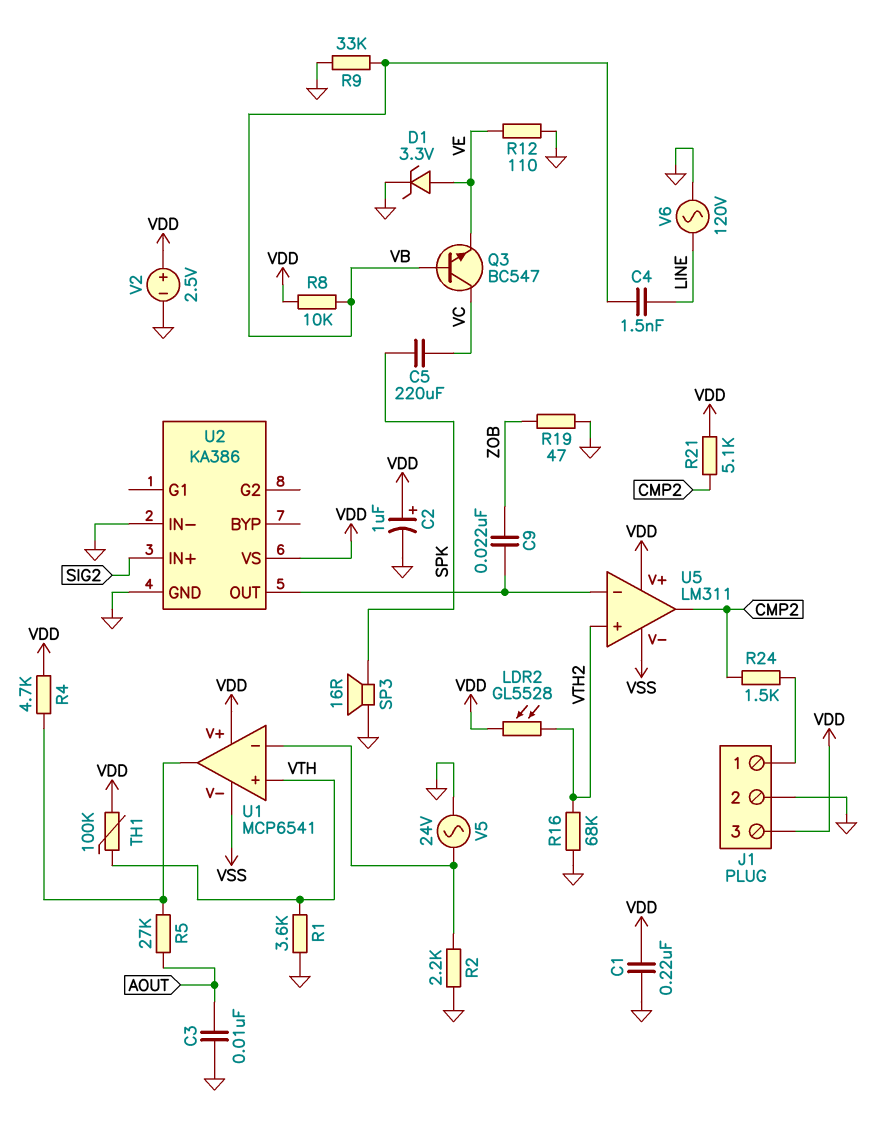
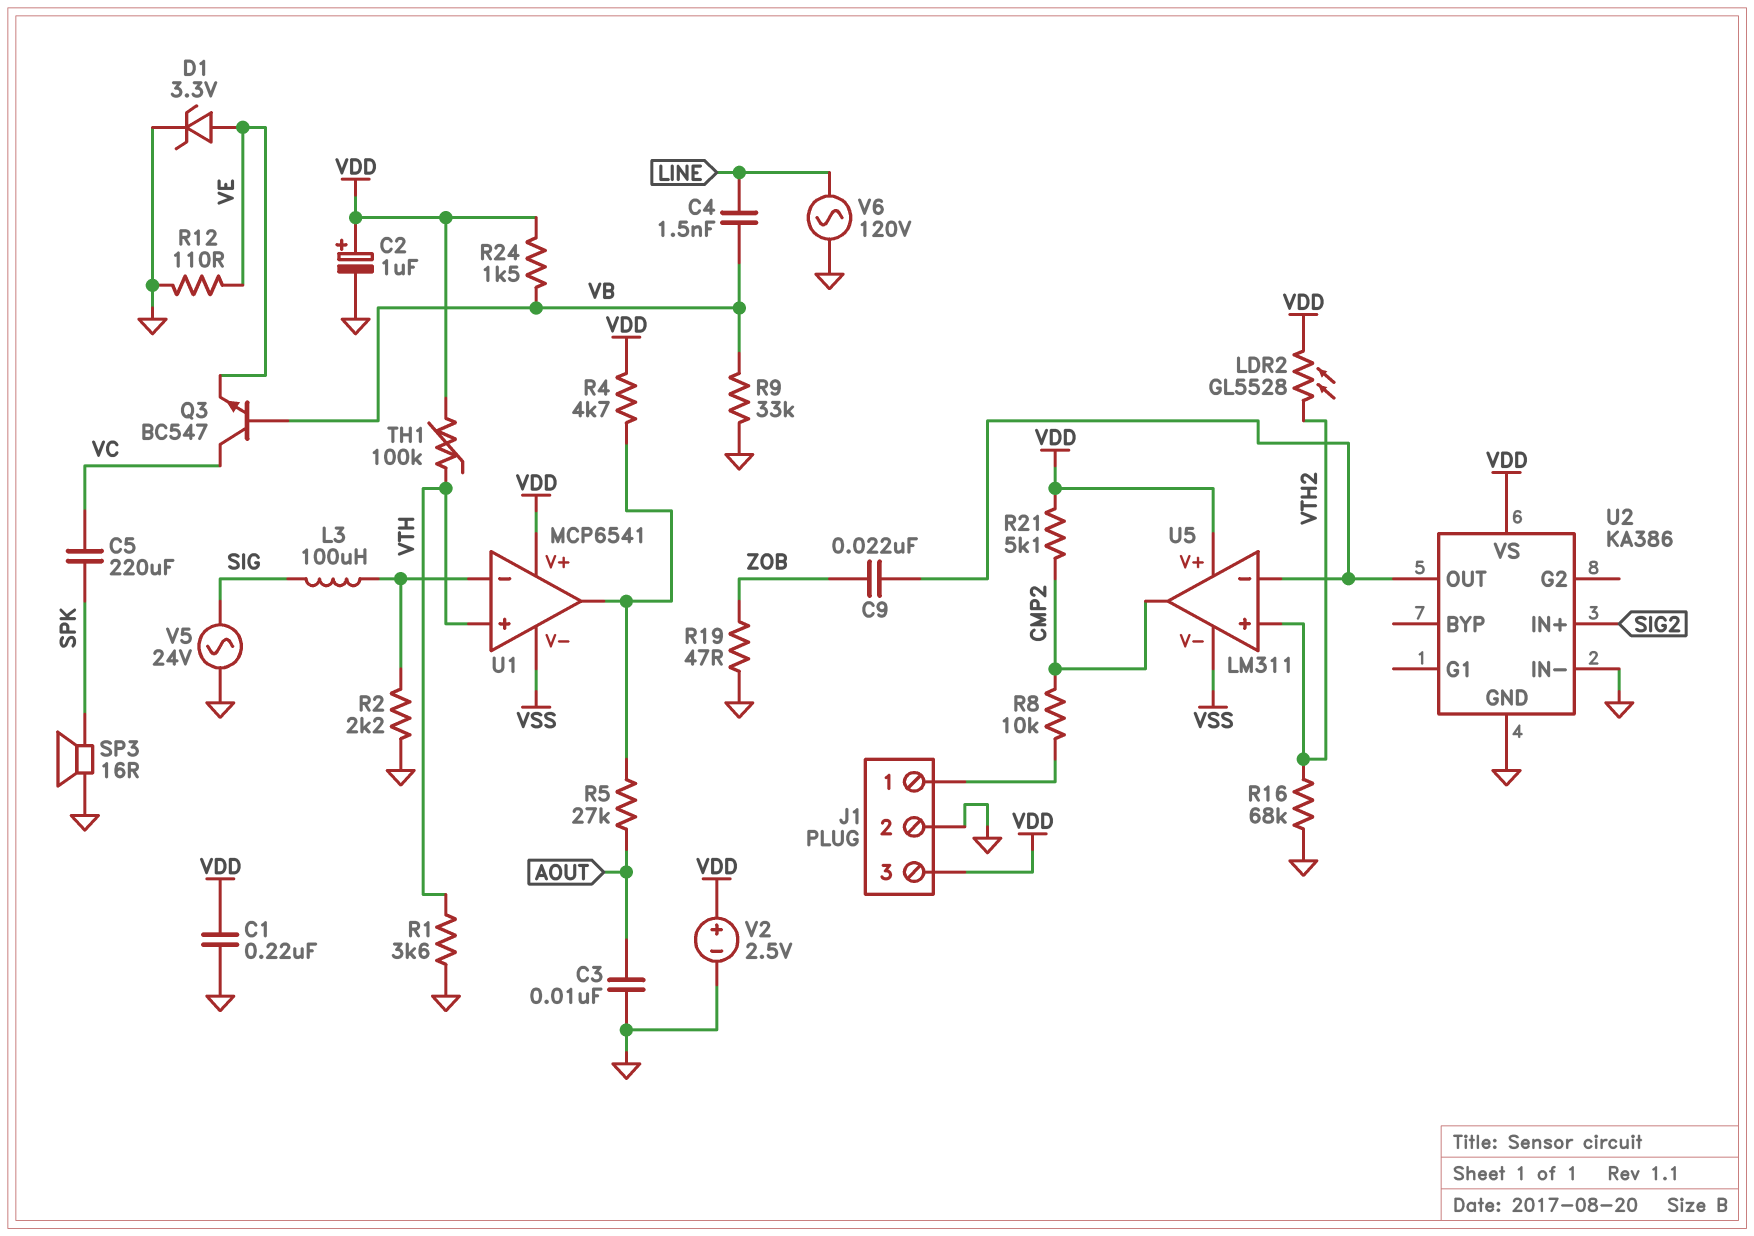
L3: none -> 100uH (SIG, U1/in-)
R8: 10k (VB, VDD) -> 10k (CMP2, J1/1)
R24: 1.5k (CMP2, J1/1) -> 1.5k (VB, VDD)
V5: AC 24V (GND, U1/in-) -> AC 24V (GND, SIG)

